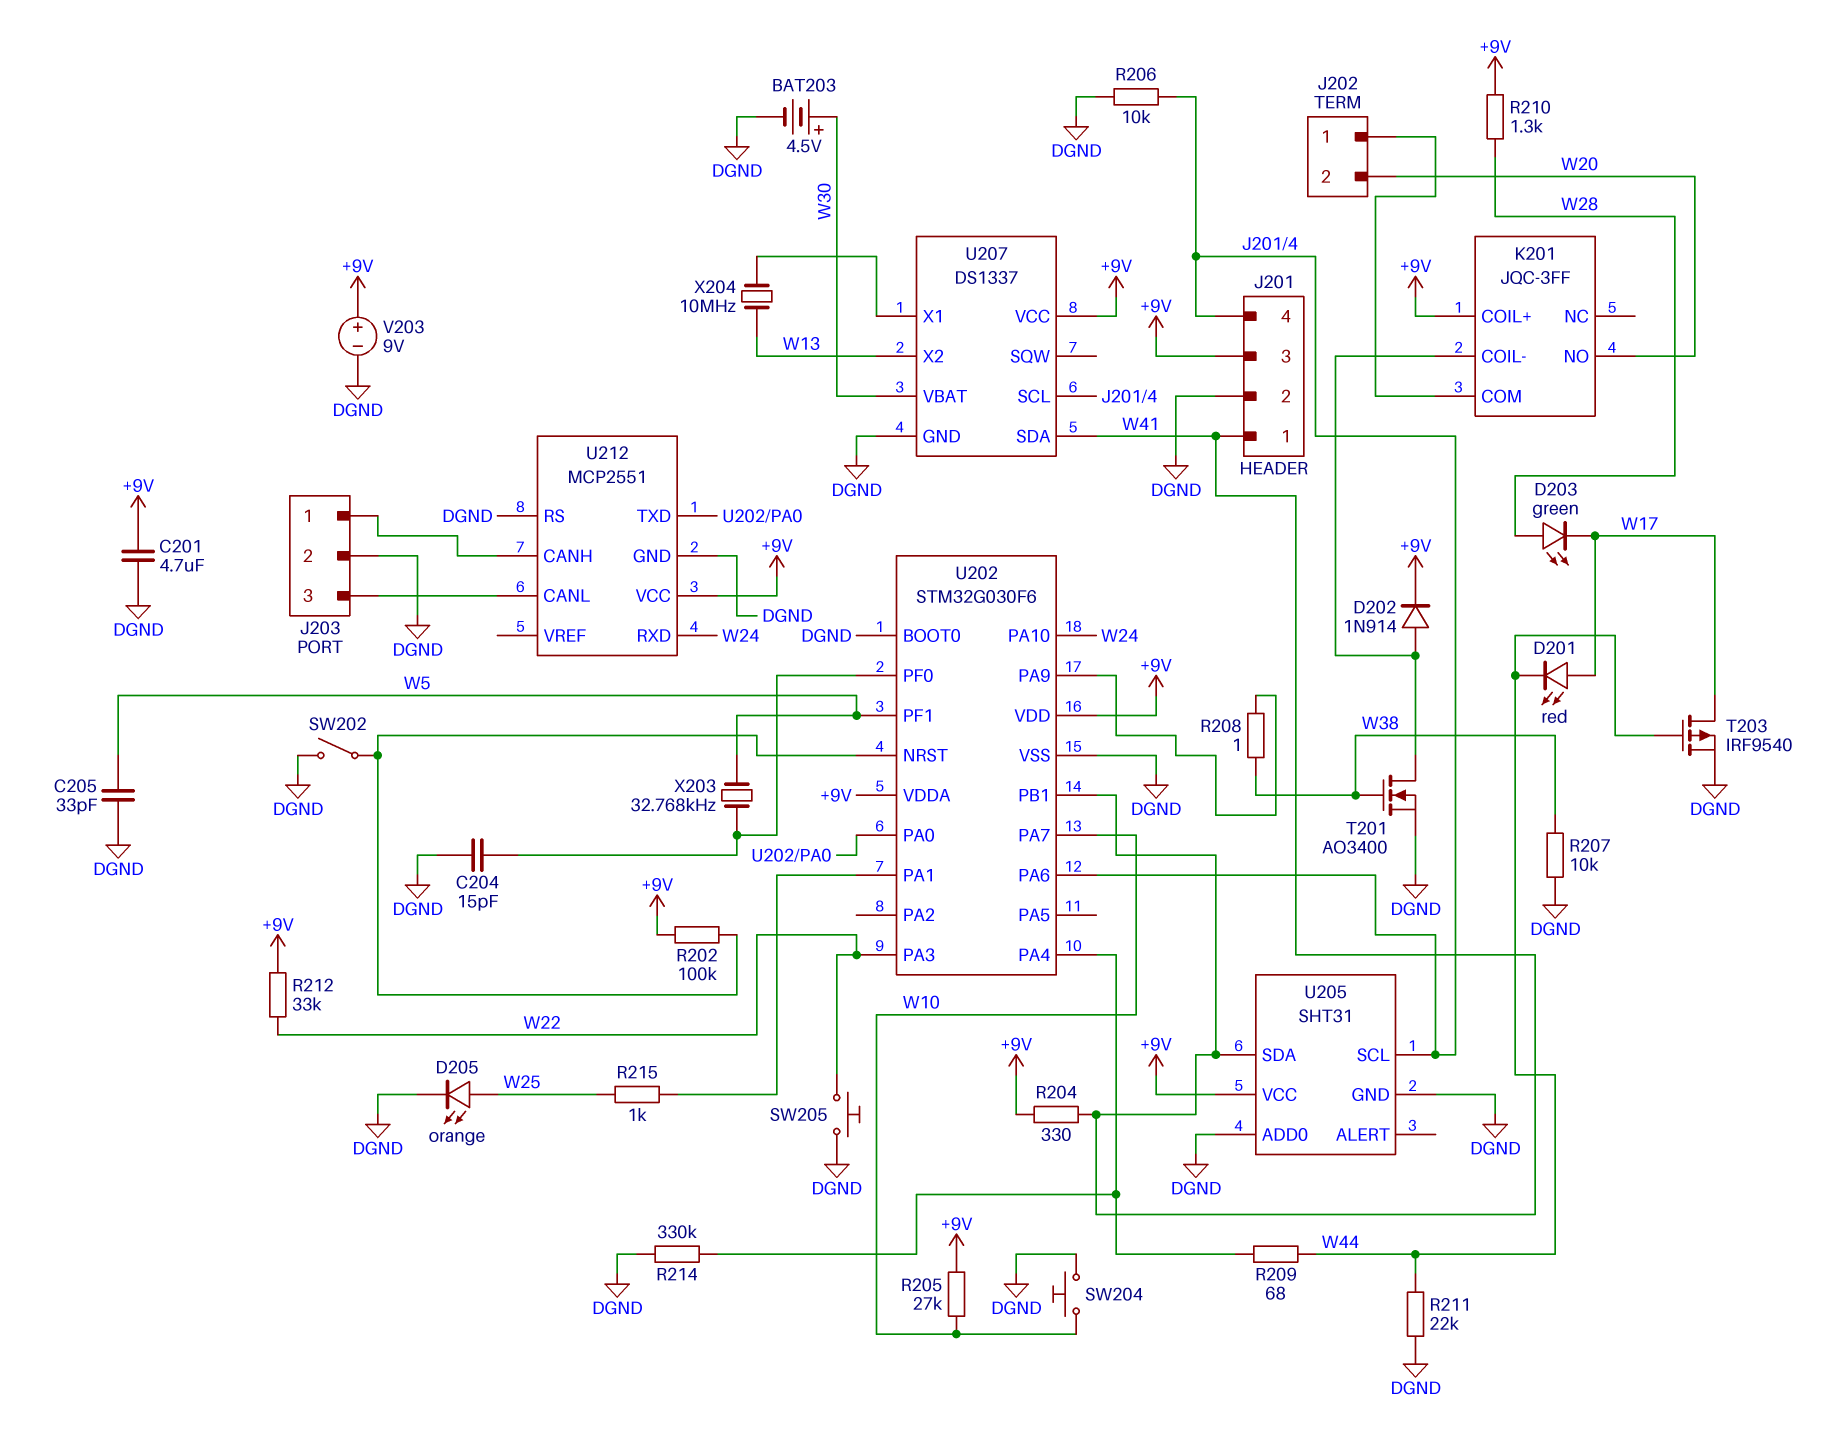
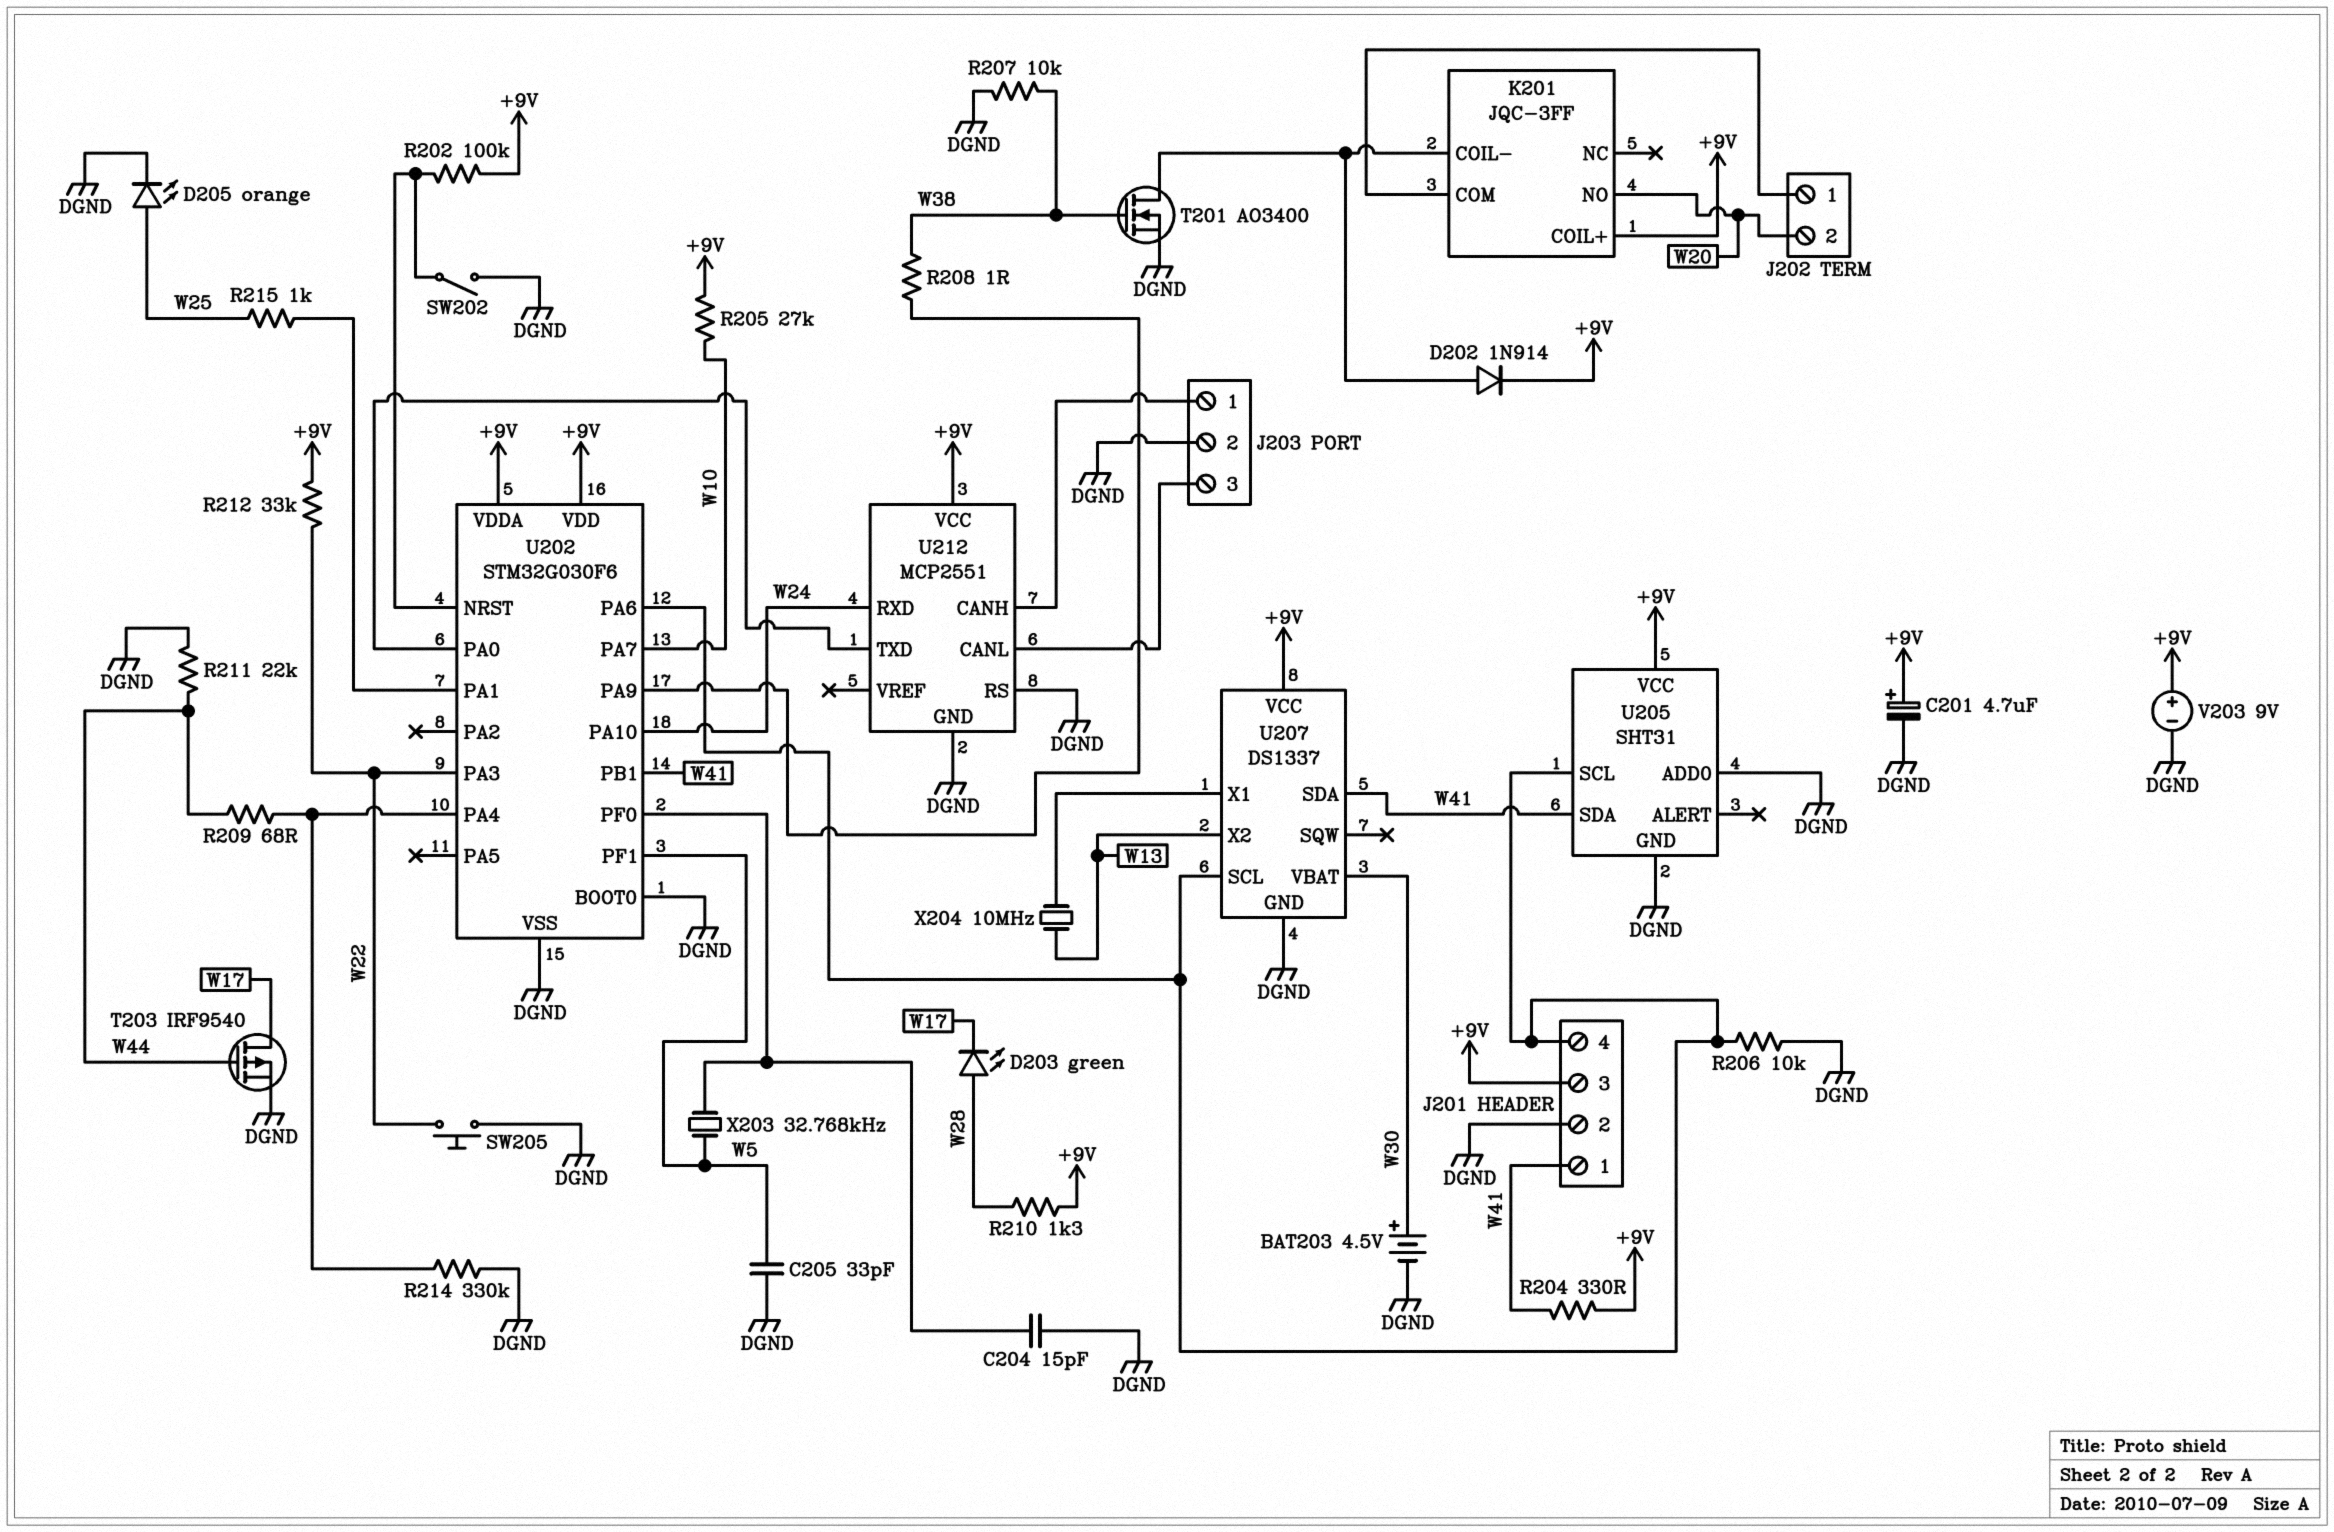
C201: 4.7uF (+9V, DGND) -> 4.7uF (plus +9V, minus DGND)
D201: LED red (A W17, K W44) -> none
SW204: button (DGND, W10) -> none

